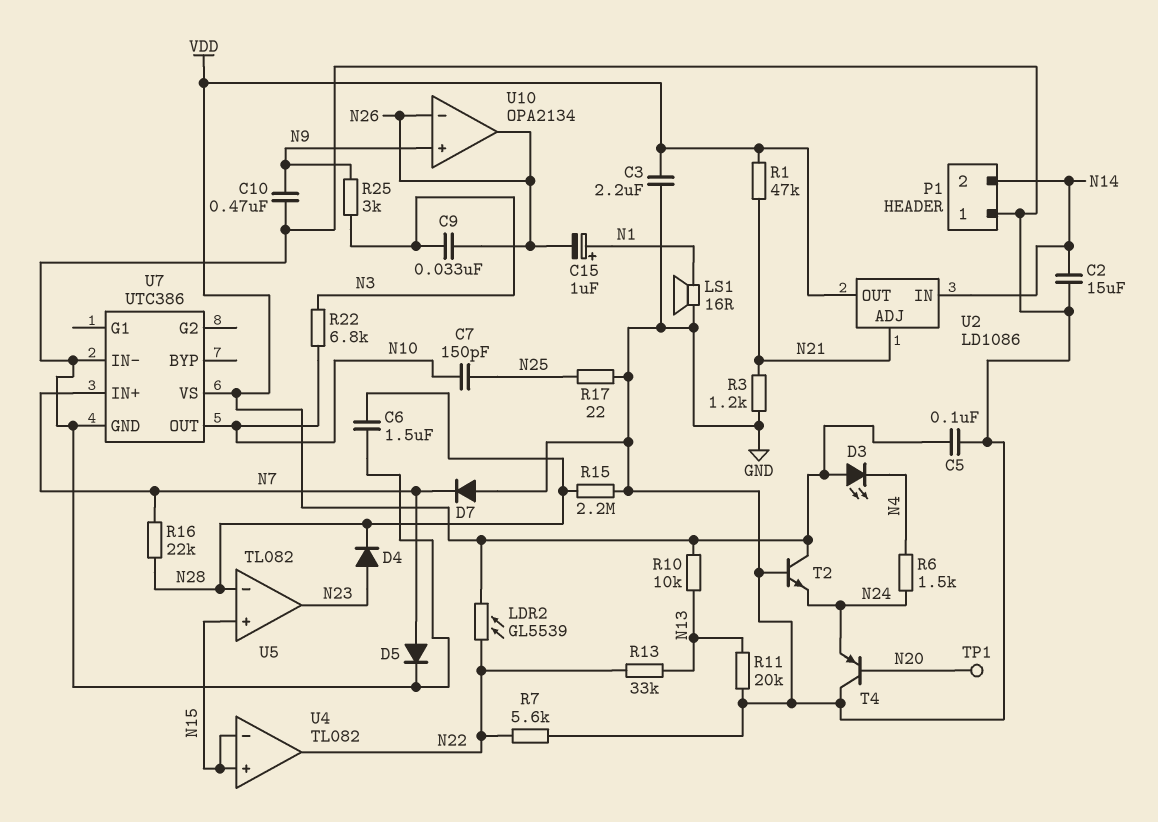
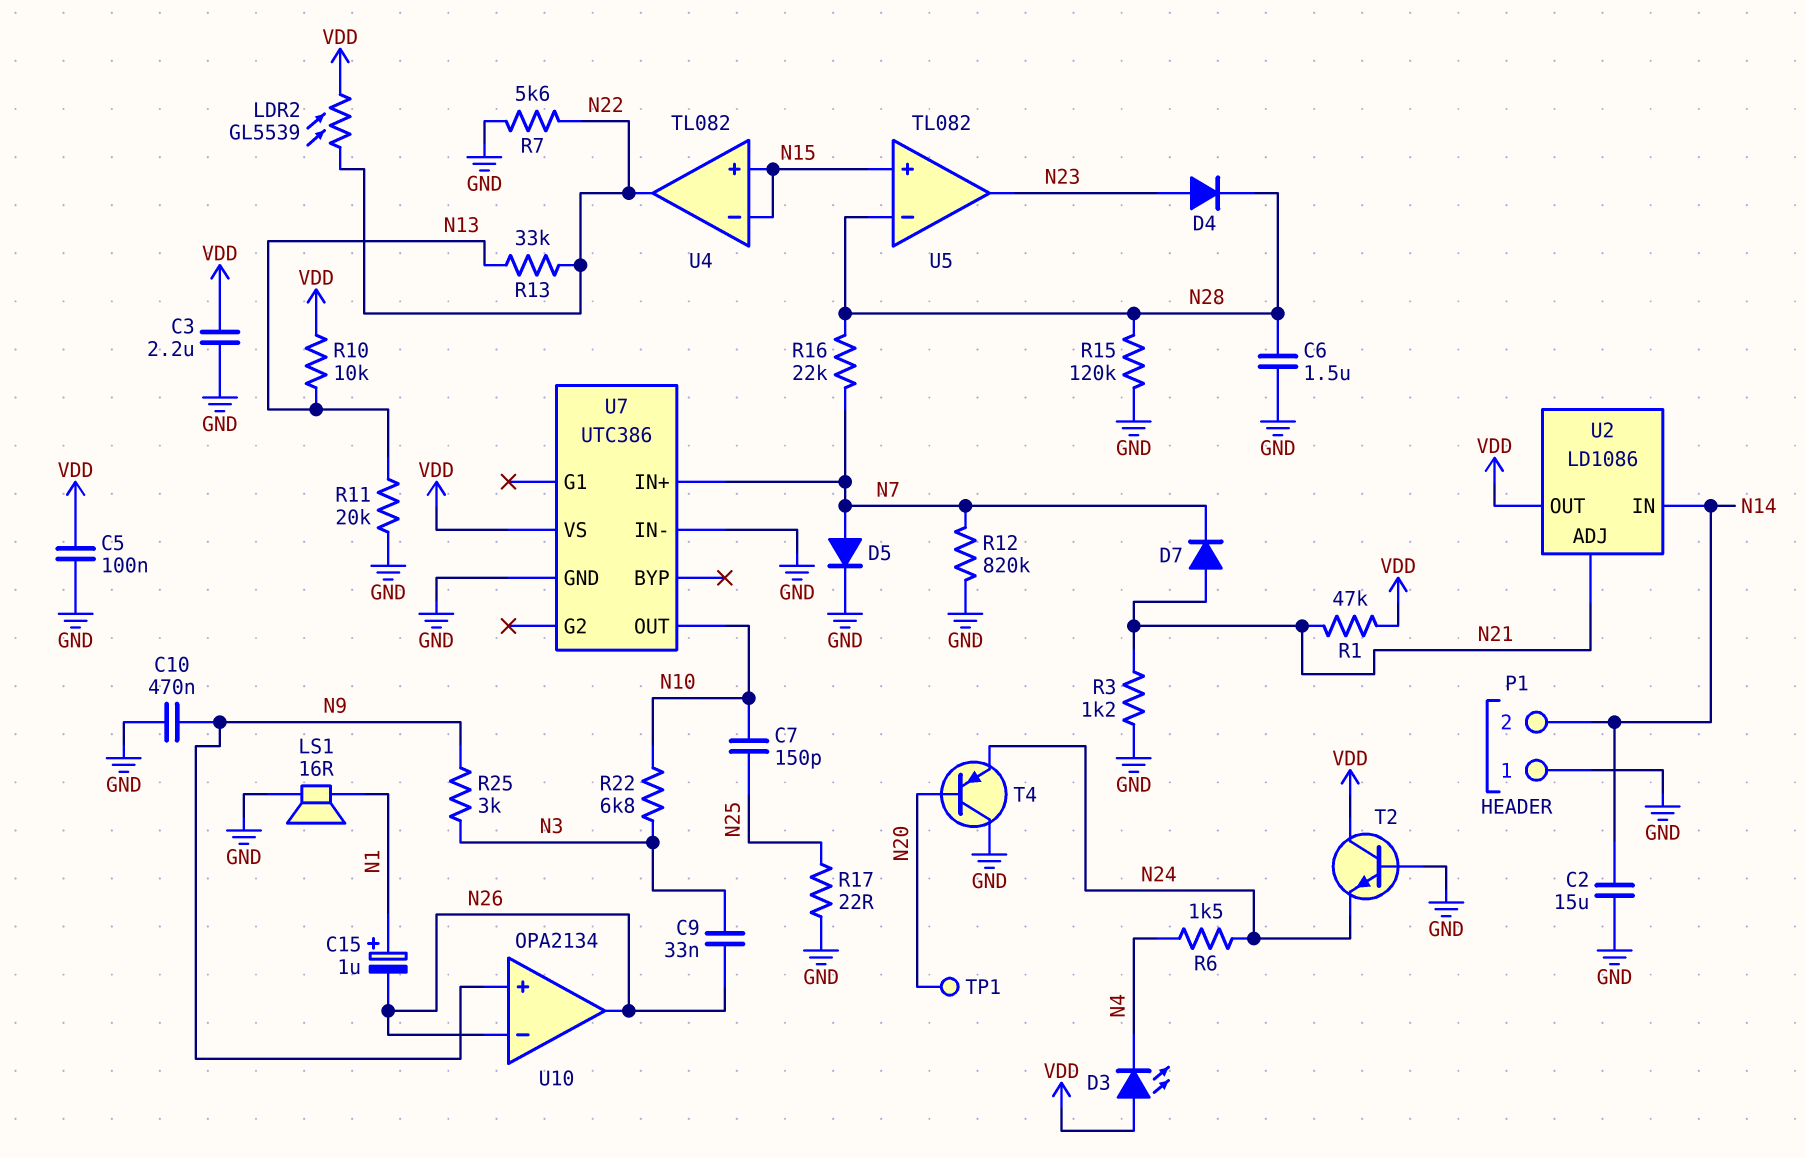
D7: diode (A GND, K N7) -> diode (A N21, K N7)
R12: none -> 820k (GND, N7)
R15: 2.2M (GND, N28) -> 120k (GND, N28)

